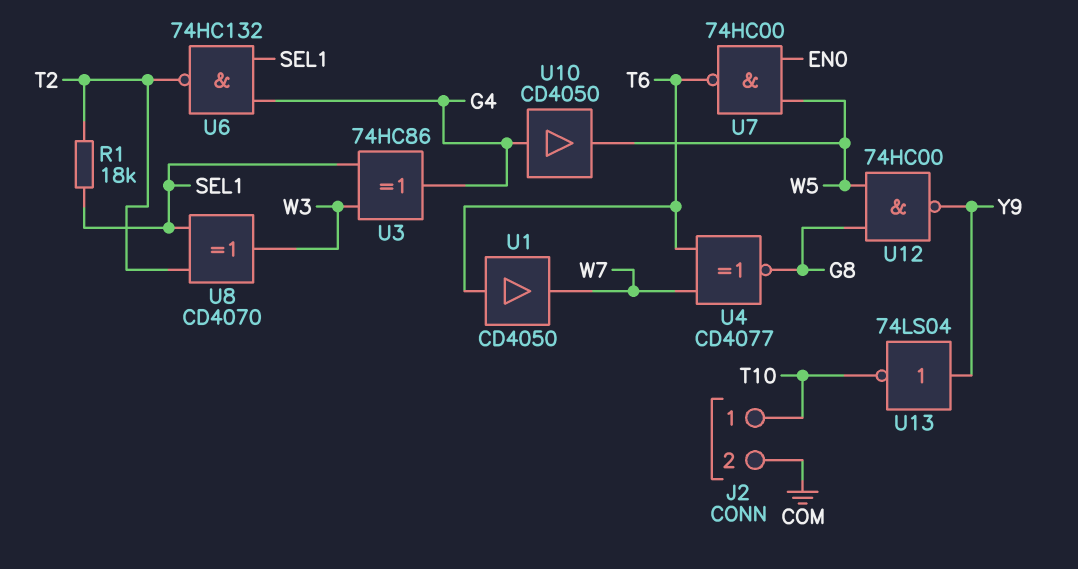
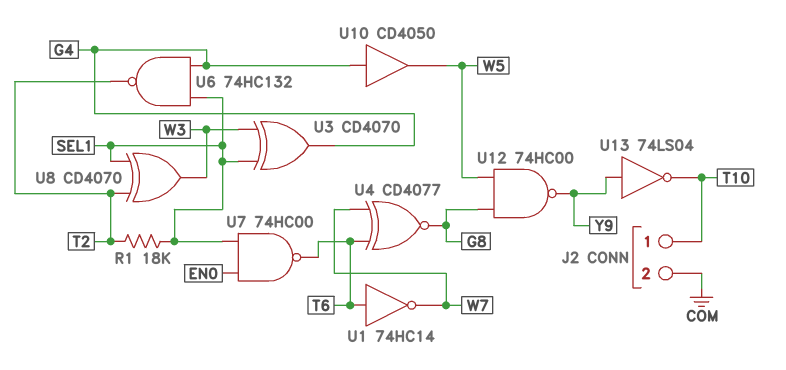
U1: buffer CD4050 (in T6, out W7) -> NOT 74HC14 (in T6, out W7)
U3: XOR 74HC86 (in SEL1, in W3, out G4) -> XOR CD4070 (in SEL1, in W3, out G4)
U7: NAND 74HC00 (in EN0, in W5, out T6) -> NAND 74HC00 (in EN0, in SEL1, out T6)

